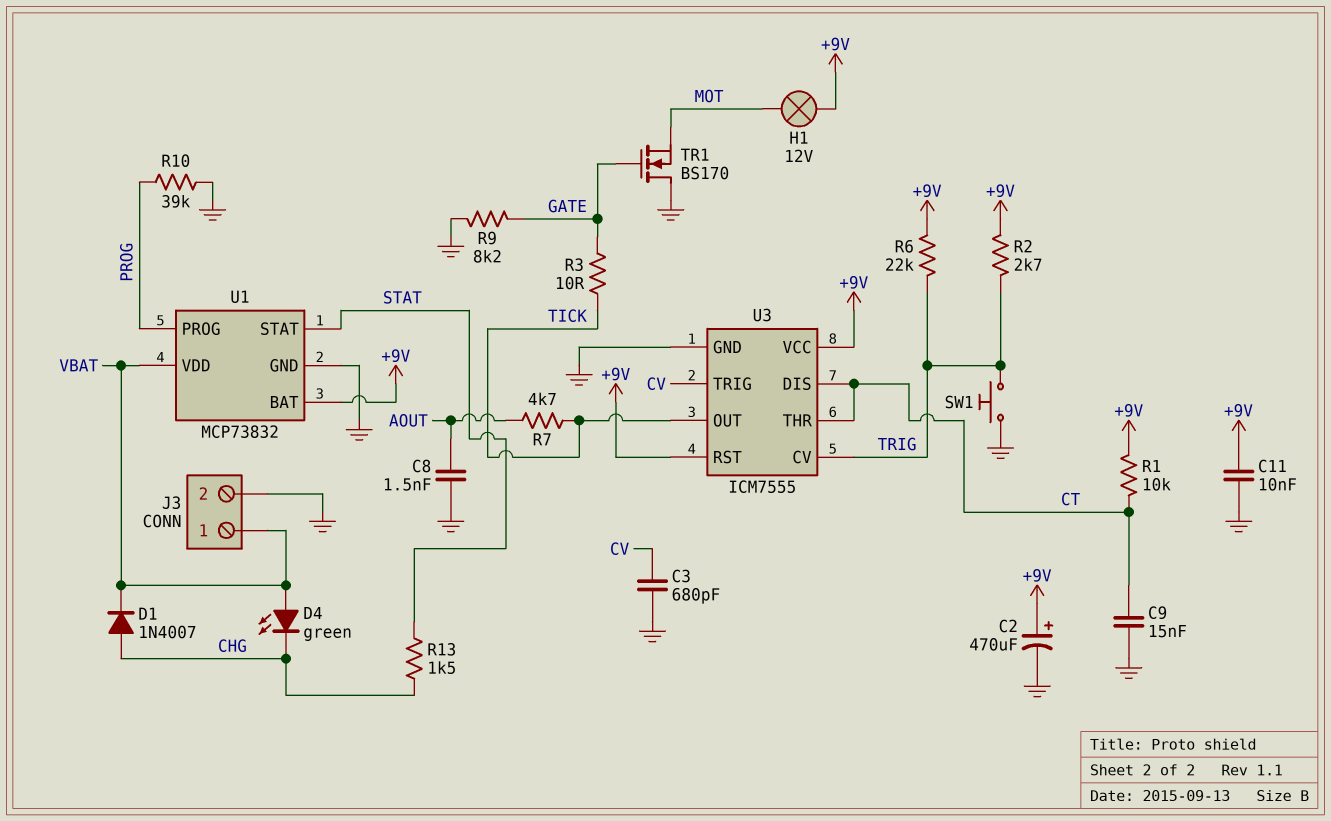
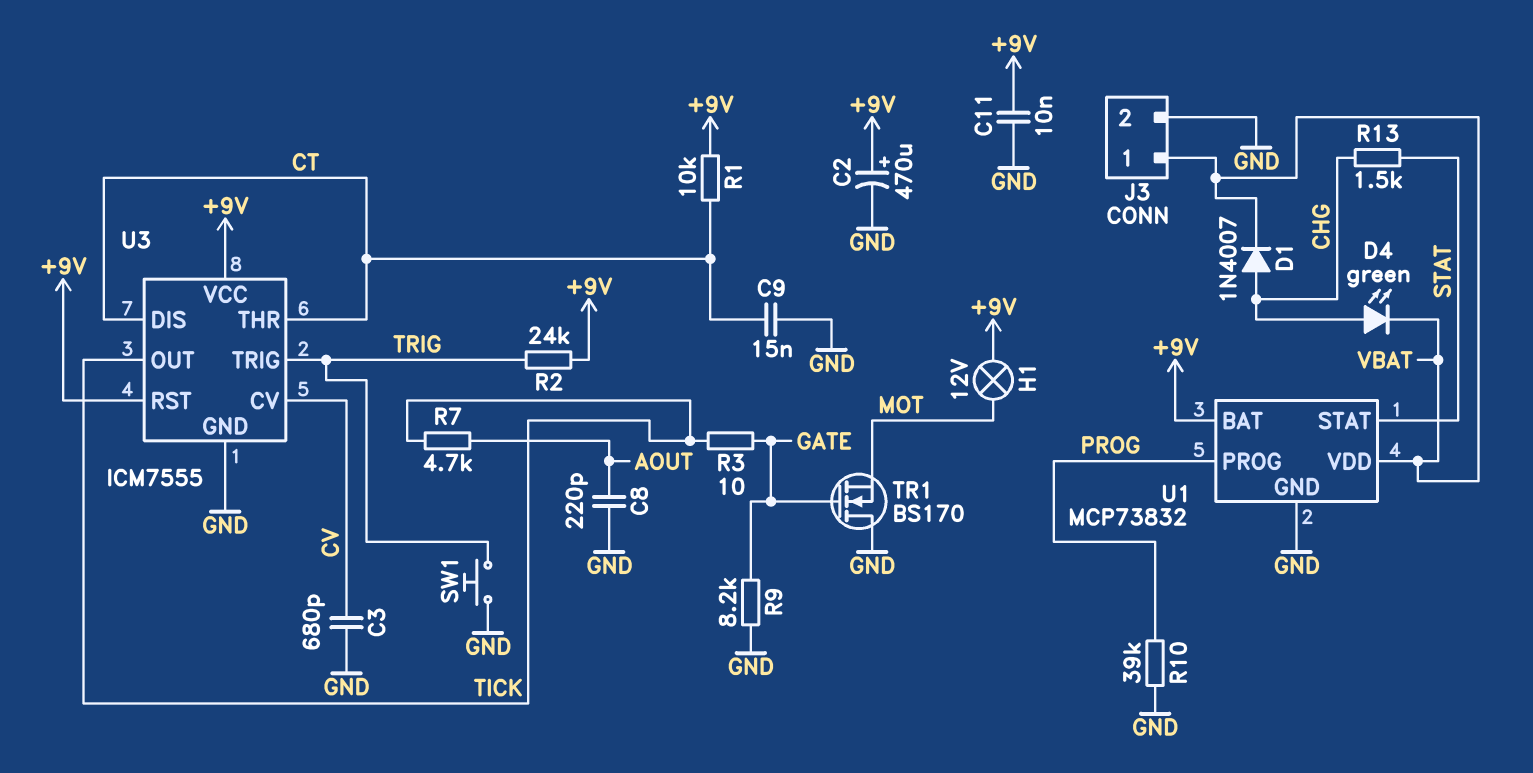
C8: 1.5nF (AOUT, GND) -> 220pF (AOUT, GND)
D4: LED green (A VBAT, K CHG) -> LED green (A CHG, K VBAT)
R2: 2.7k (+9V, TRIG) -> 24k (+9V, TRIG)
R6: 22k (+9V, TRIG) -> none
U3 pin CV: TRIG -> CV
U3 pin TRIG: CV -> TRIG

